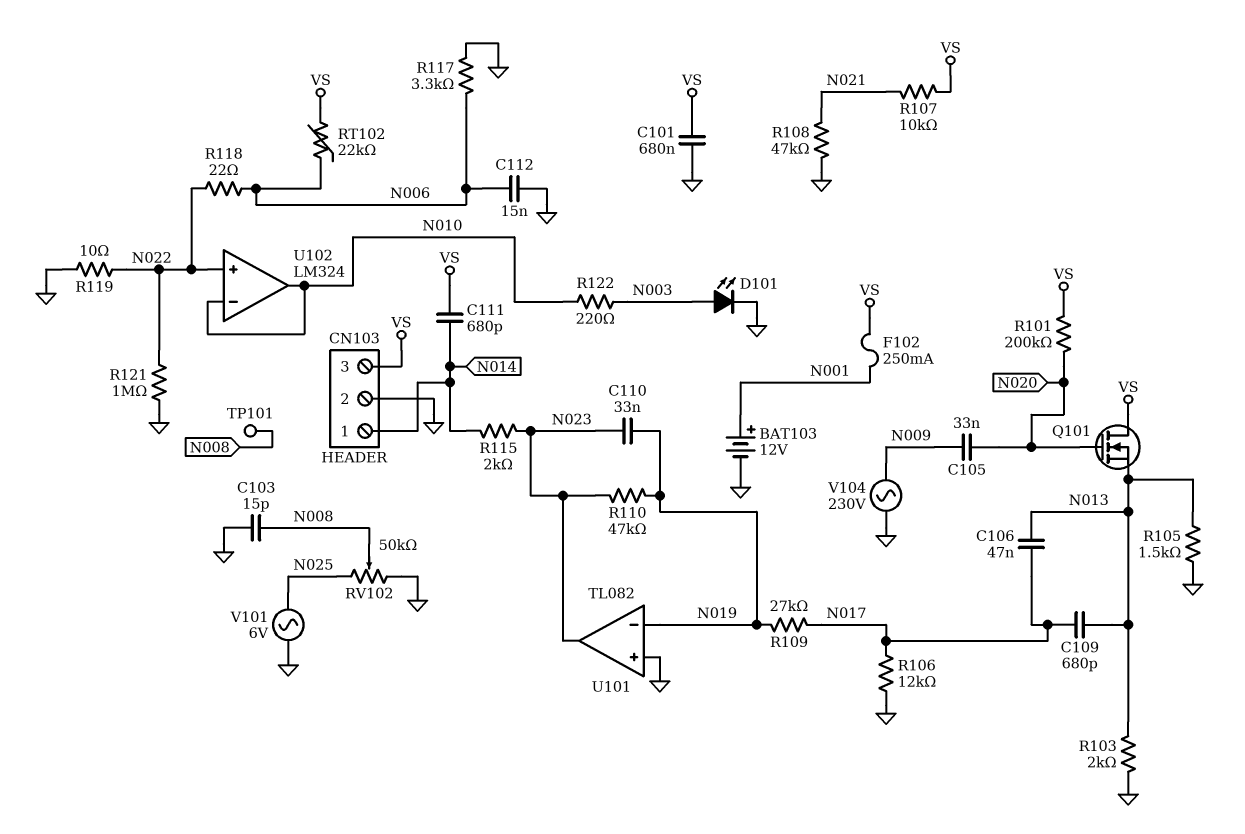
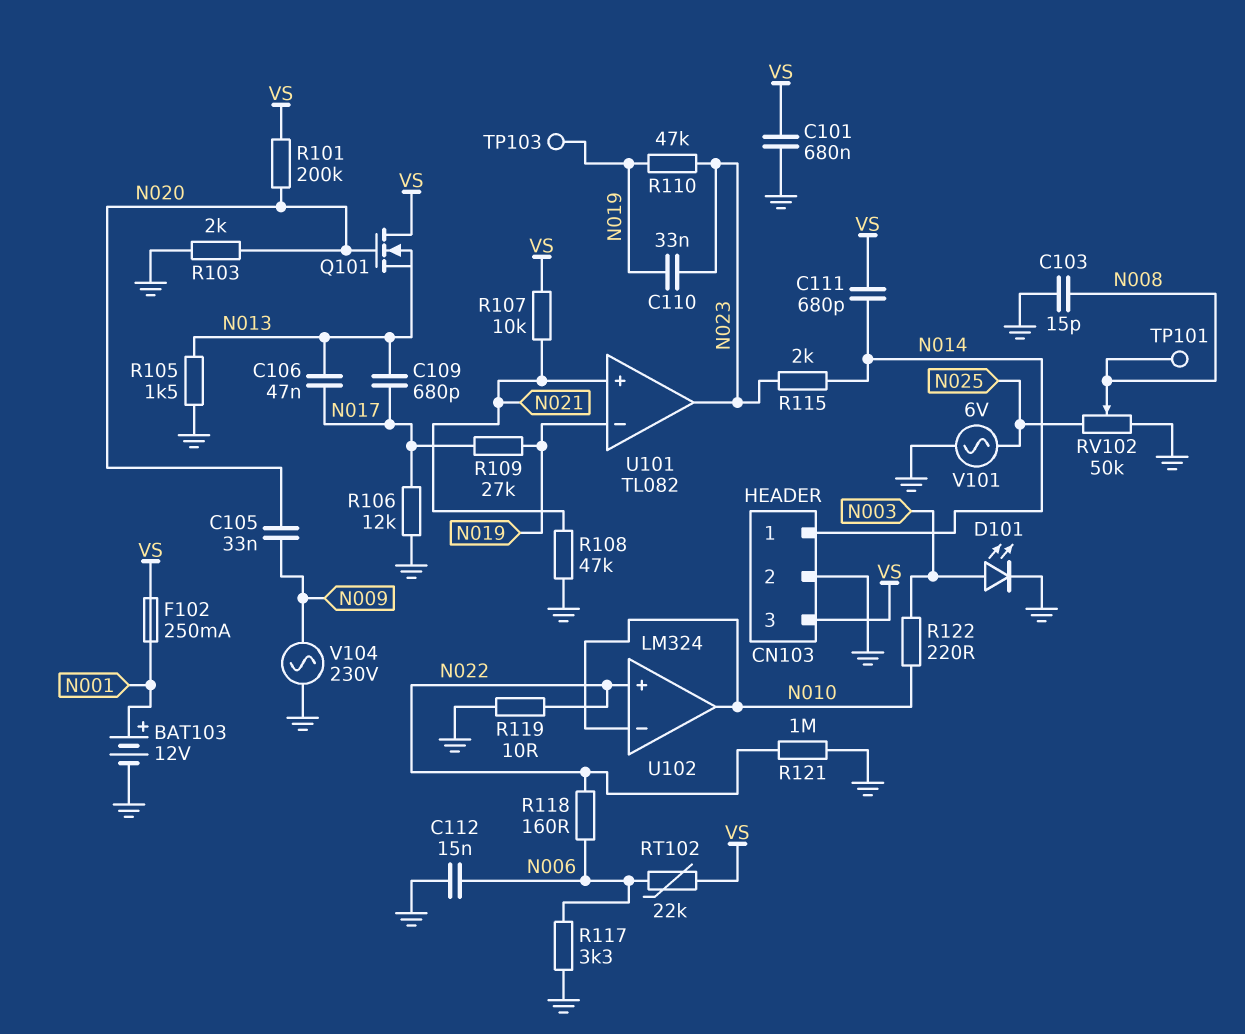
R103: 2k (GND, N013) -> 2k (GND, N020)
R118: 22 (N006, N022) -> 160 (N006, N022)
TP103: none -> test point (N019)
U101 pin in+: GND -> N021

